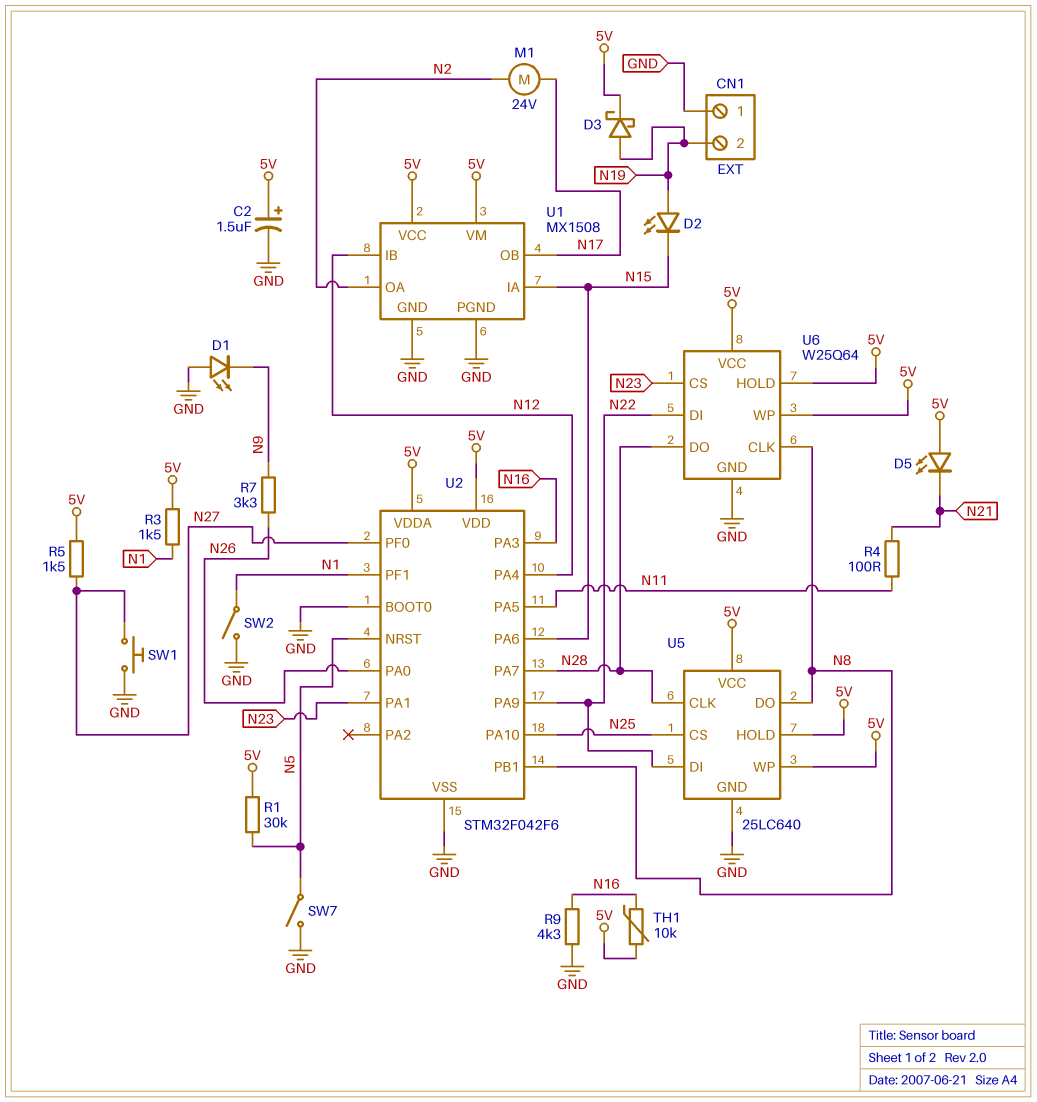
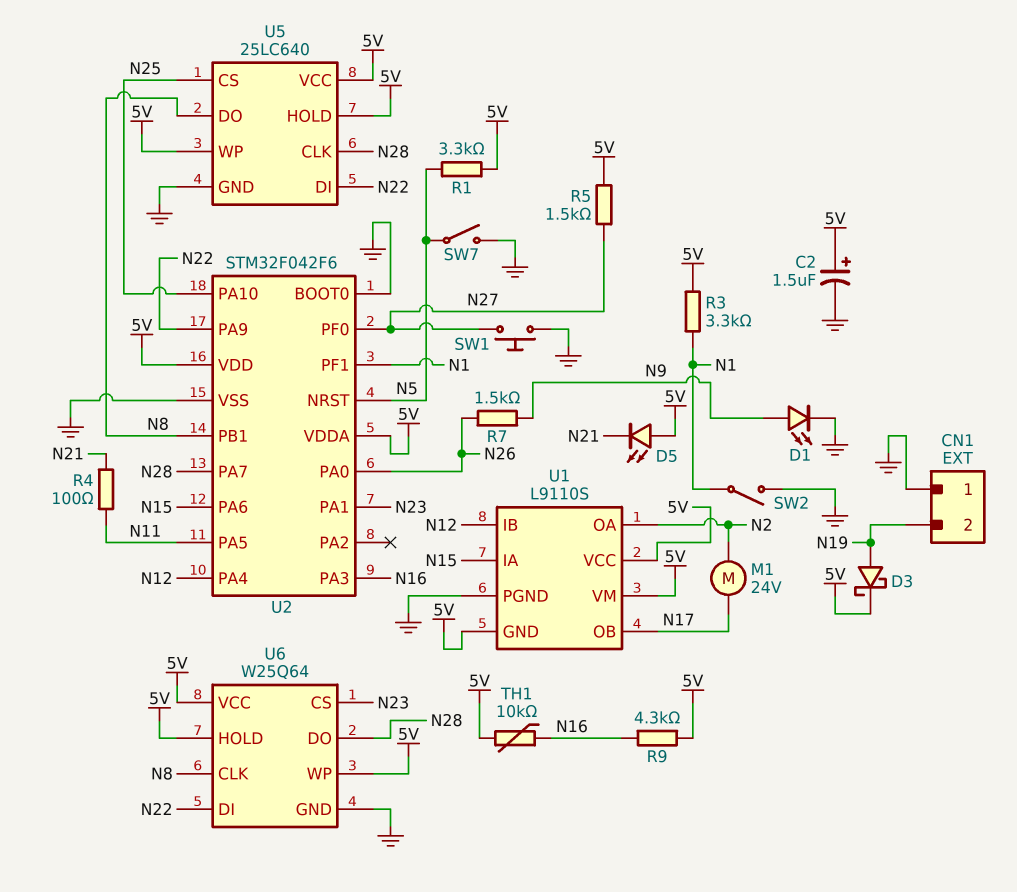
D1: LED (A GND, K N9) -> LED (A N9, K GND)
D2: LED (A N19, K N15) -> none
R1: 30k (5V, N5) -> 3.3k (5V, N5)
R3: 1.5k (5V, N1) -> 3.3k (5V, N1)
R7: 3.3k (N9, N26) -> 1.5k (N9, N26)
R9: 4.3k (GND, N16) -> 4.3k (5V, N16)
U1: MX1508 -> L9110S
U1 pin GND: GND -> 5V

